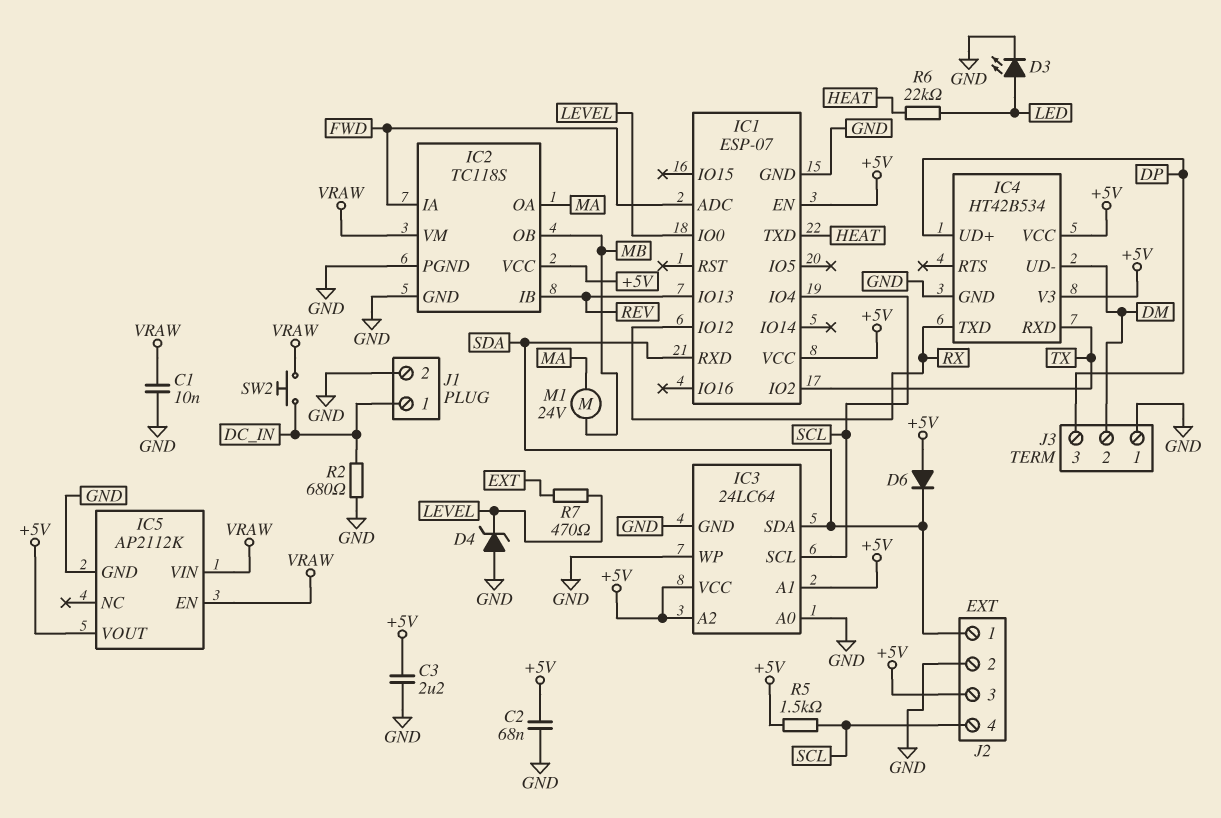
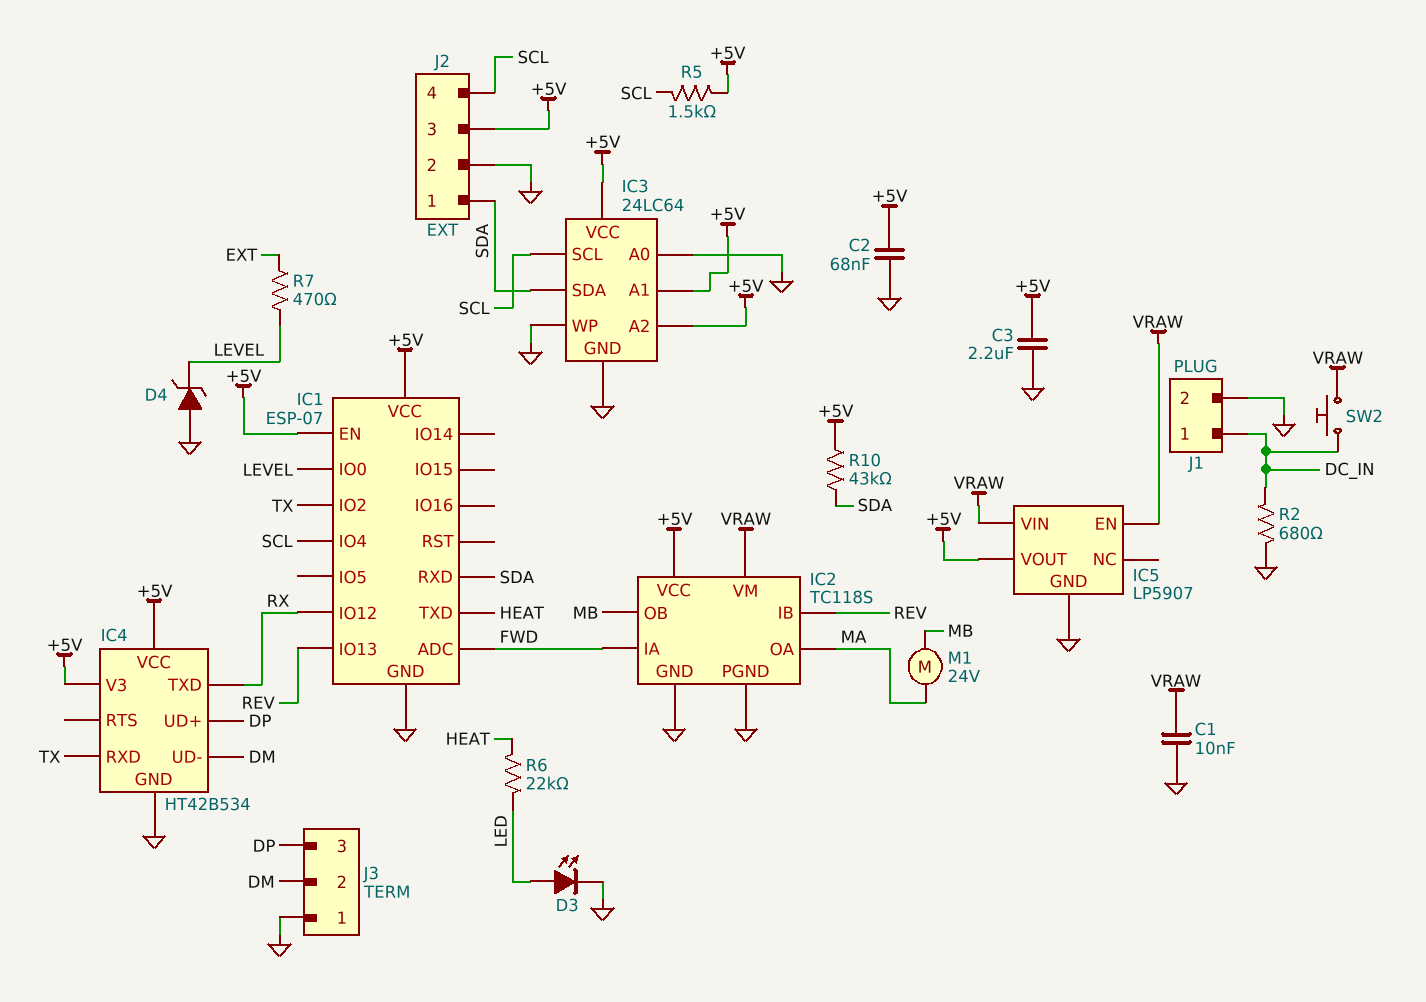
D6: diode (A +5V, K SDA) -> none
IC5: AP2112K -> LP5907
R10: none -> 43k (+5V, SDA)

